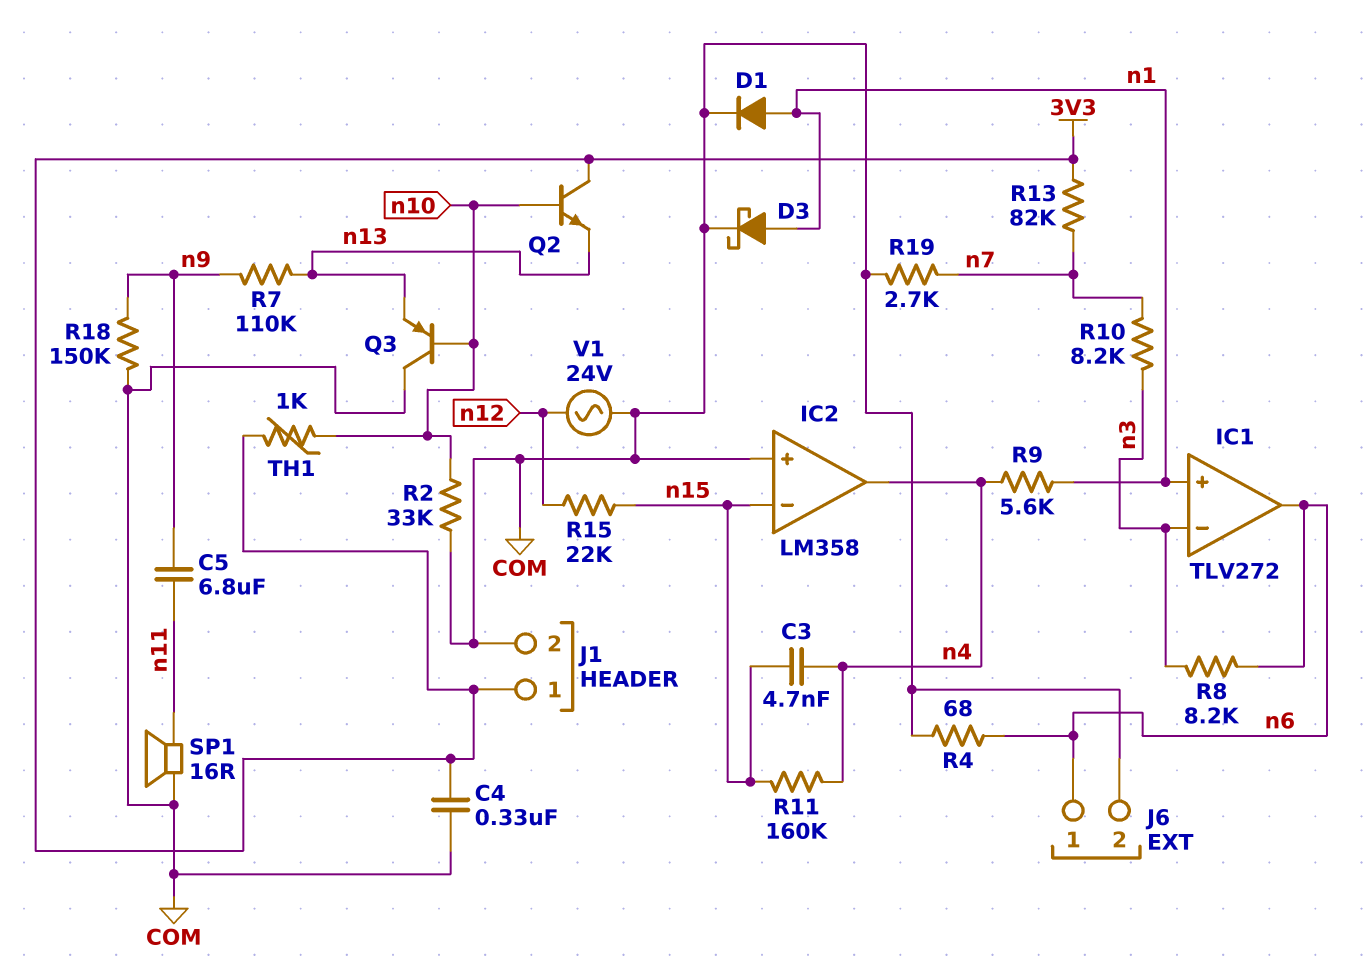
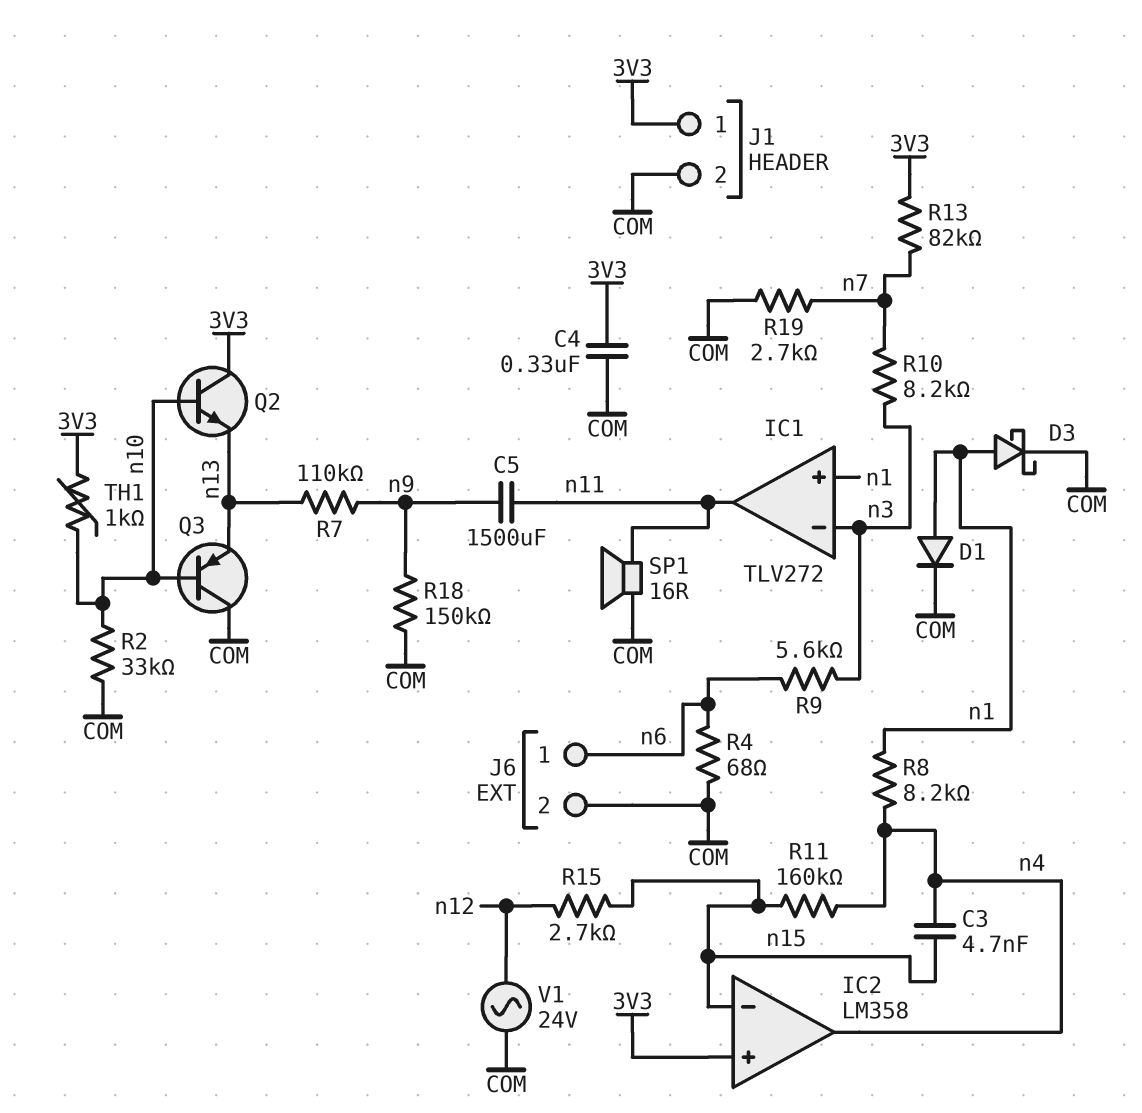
C5: 6.8uF (n9, n11) -> 1500uF (n9, n11)
IC1 pin out: n6 -> n11
IC2 pin in+: COM -> 3V3
R8: 8.2k (n3, n6) -> 8.2k (n1, n4)
R9: 5.6k (n1, n4) -> 5.6k (n3, n6)
R15: 22k (n12, n15) -> 2.7k (n12, n15)

